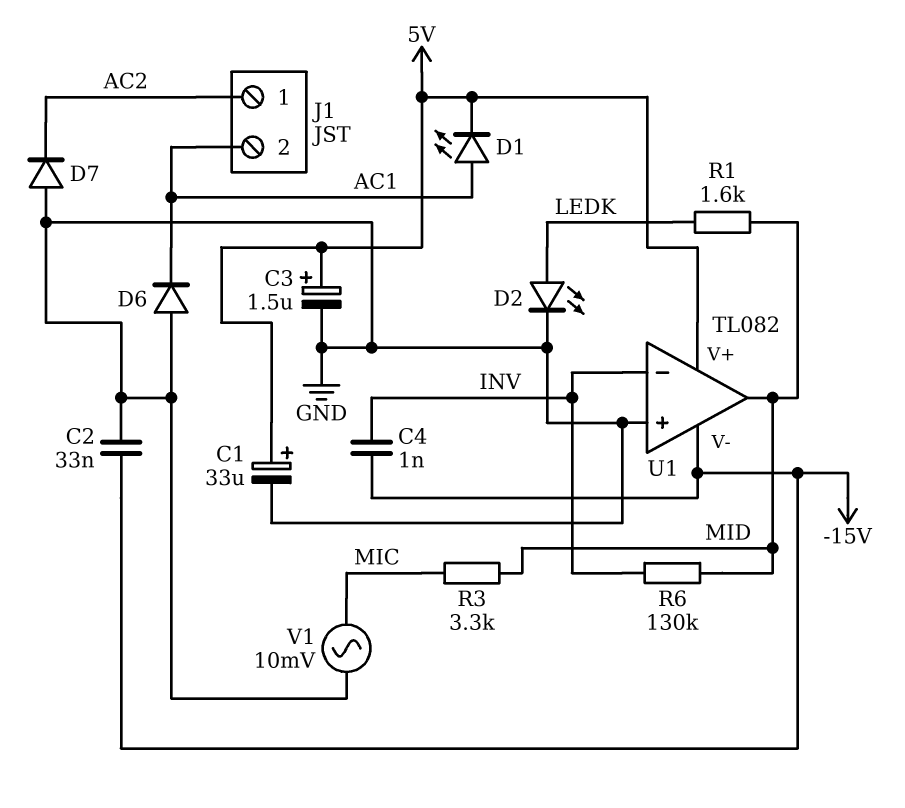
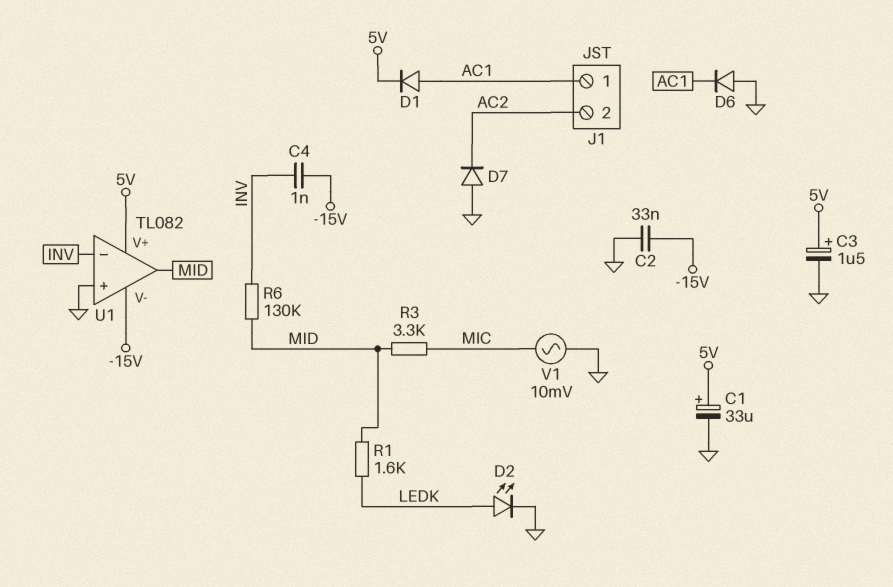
D1: LED (A AC1, K 5V) -> diode (A AC1, K 5V)
J1 pin 1: AC2 -> AC1
J1 pin 2: AC1 -> AC2

